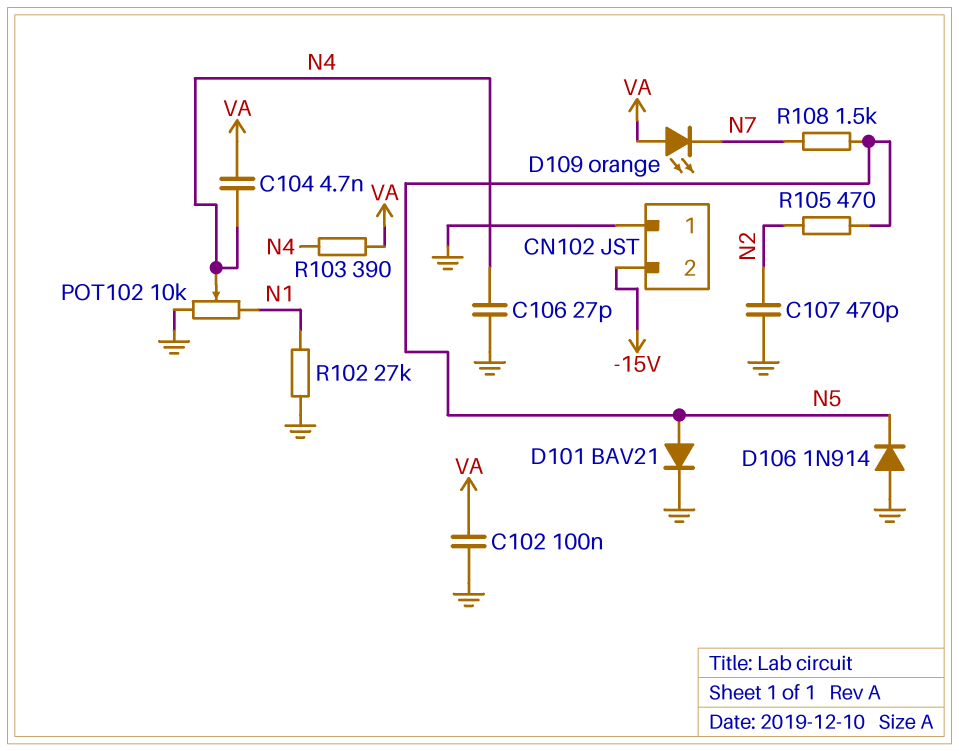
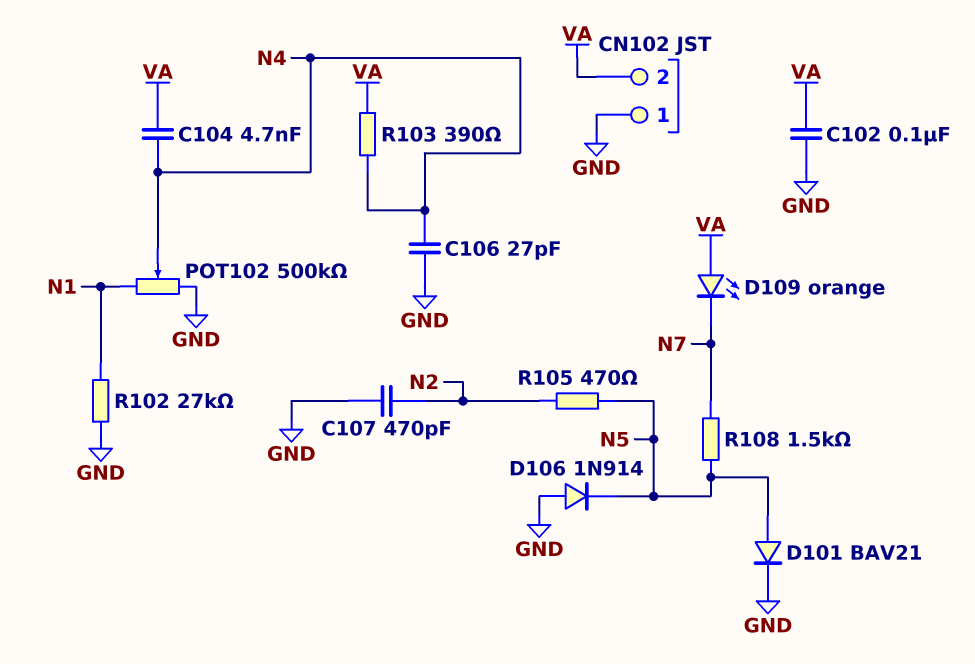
CN102 pin 2: -15V -> VA
POT102: 10k (GND, N1, wiper N4) -> 500k (GND, N1, wiper N4)

